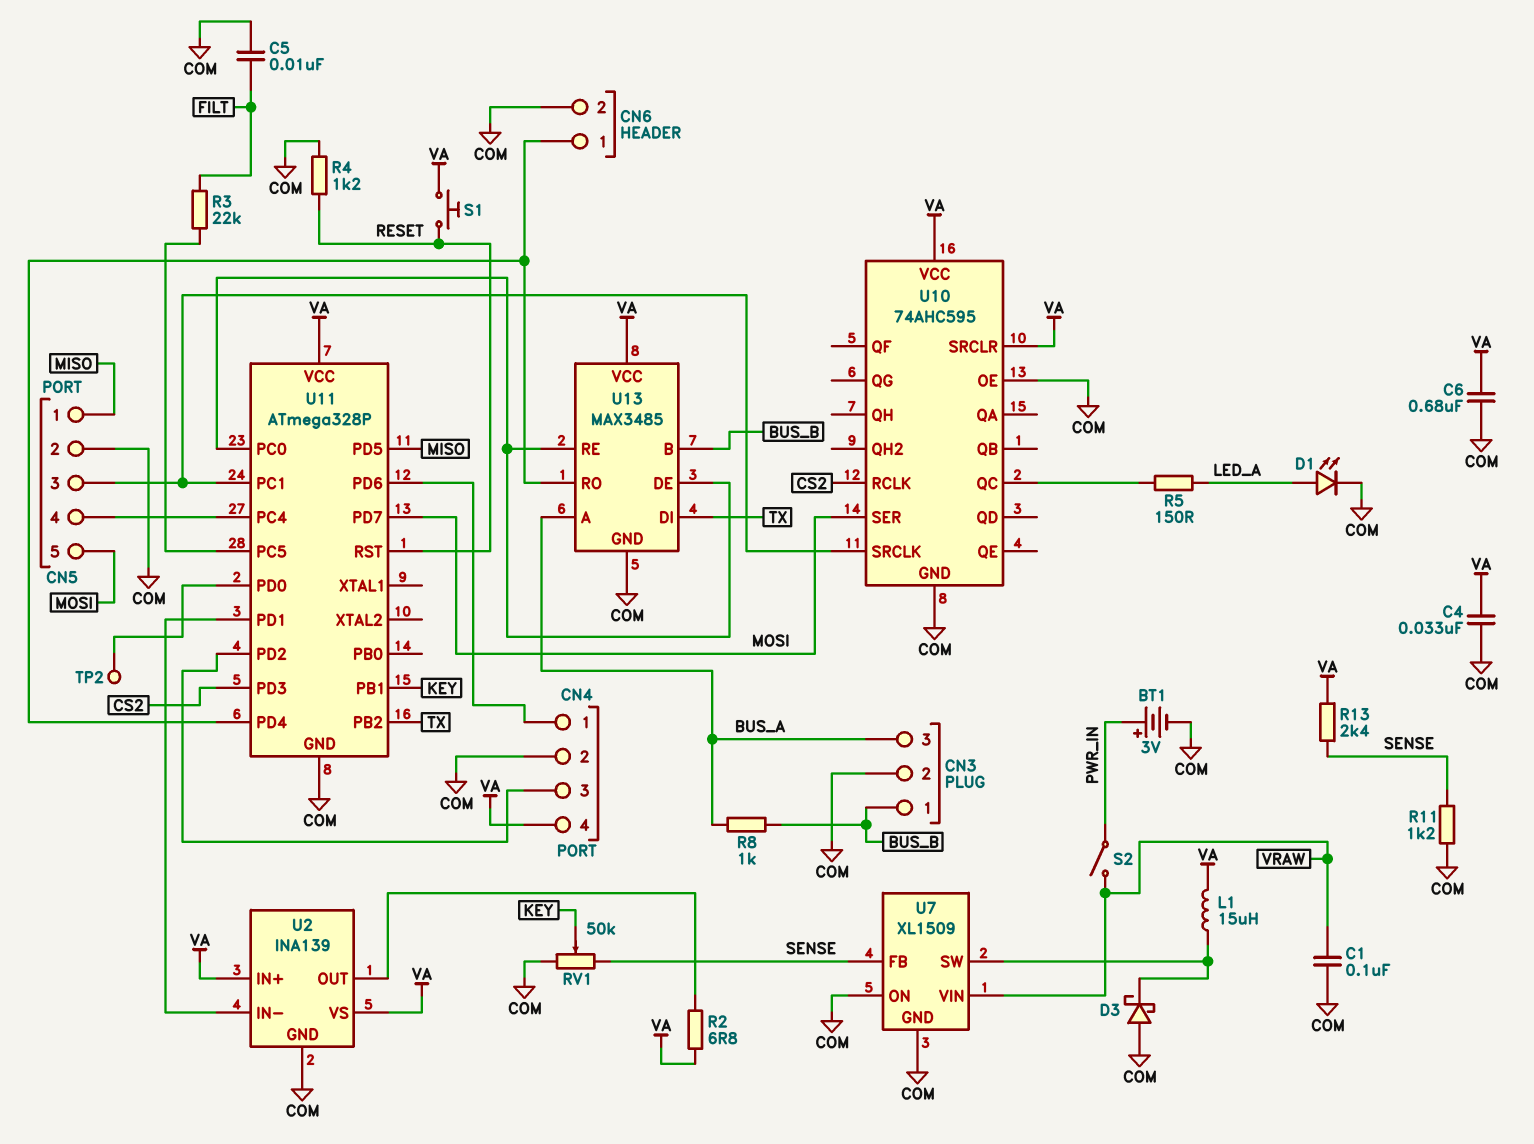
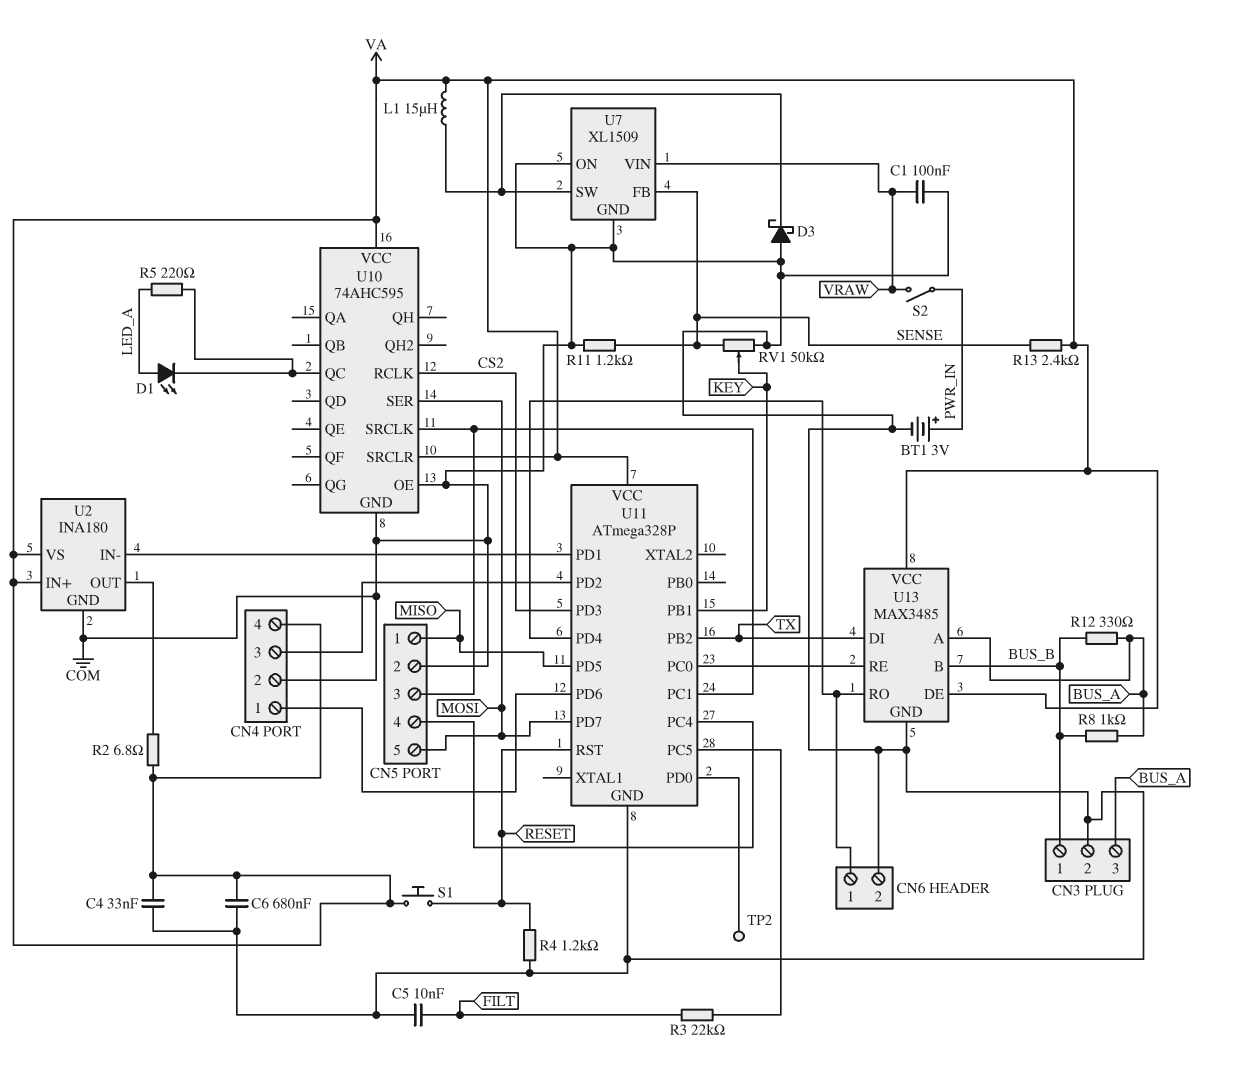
D1: LED (A LED_A, K COM) -> LED (A LED_A, K U10/QC)
R5: 150 (LED_A, U10/QC) -> 220 (LED_A, U10/QC)
R12: none -> 330 (BUS_A, BUS_B)
U2: INA139 -> INA180
U13 pin DE: U11/PC0 -> VA

